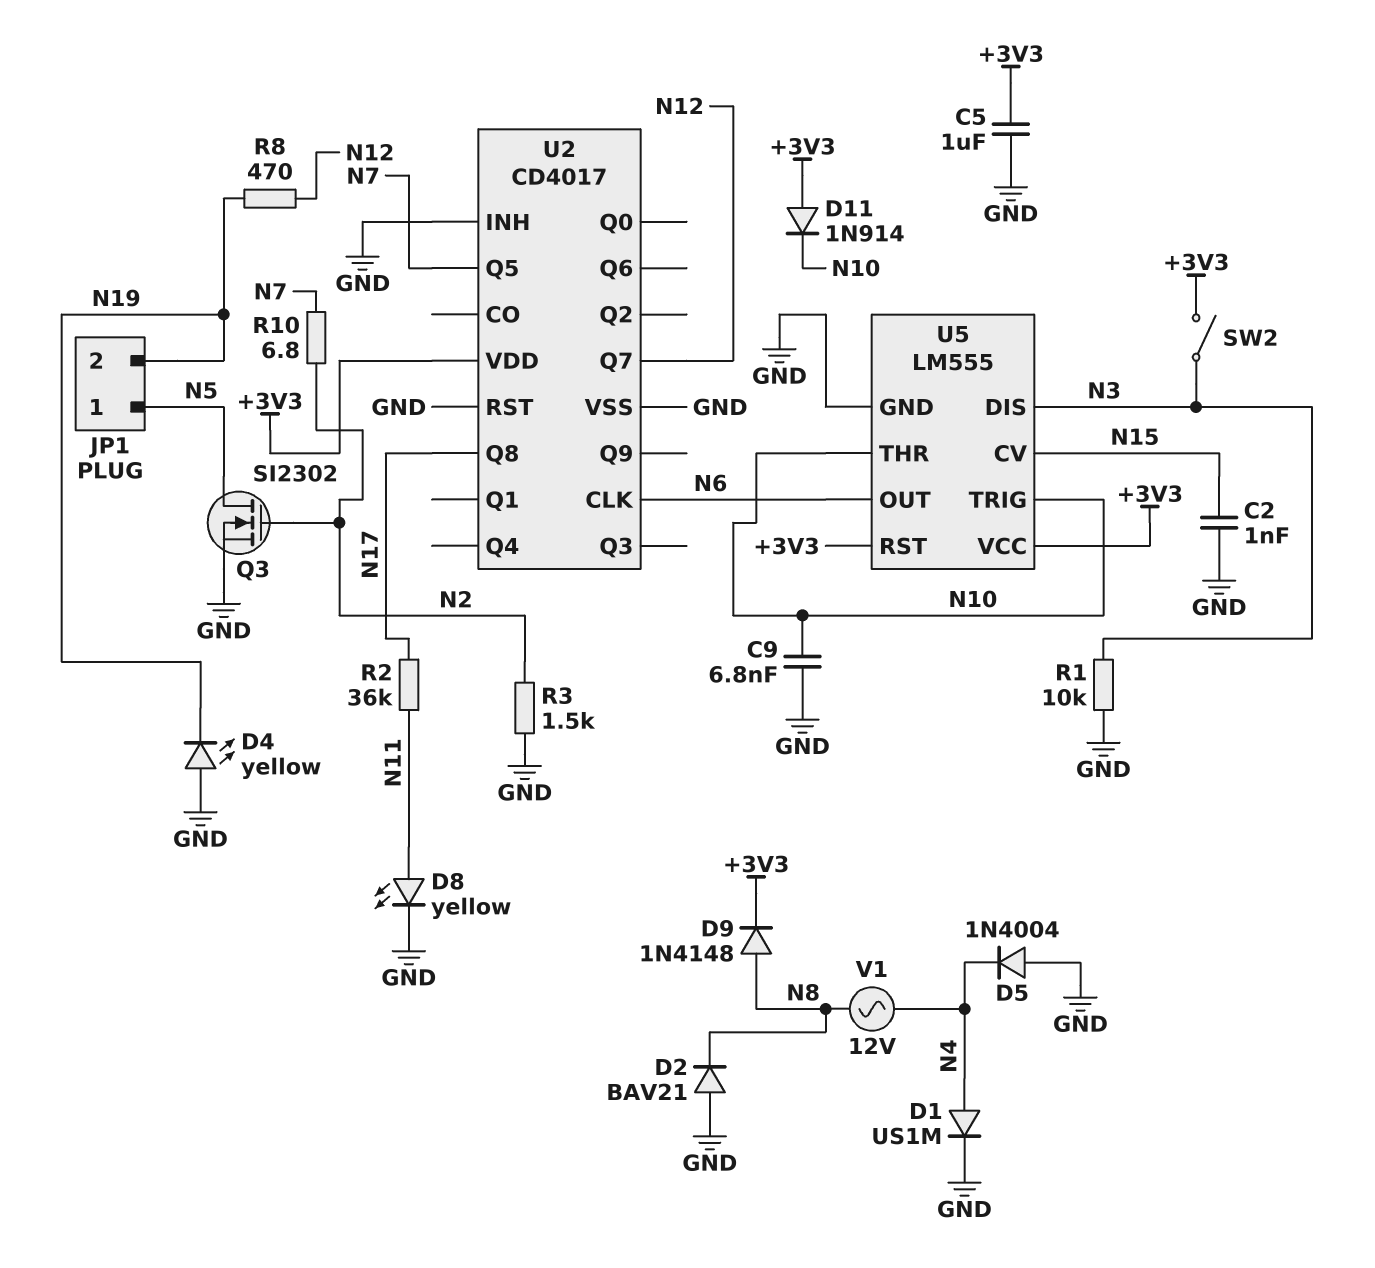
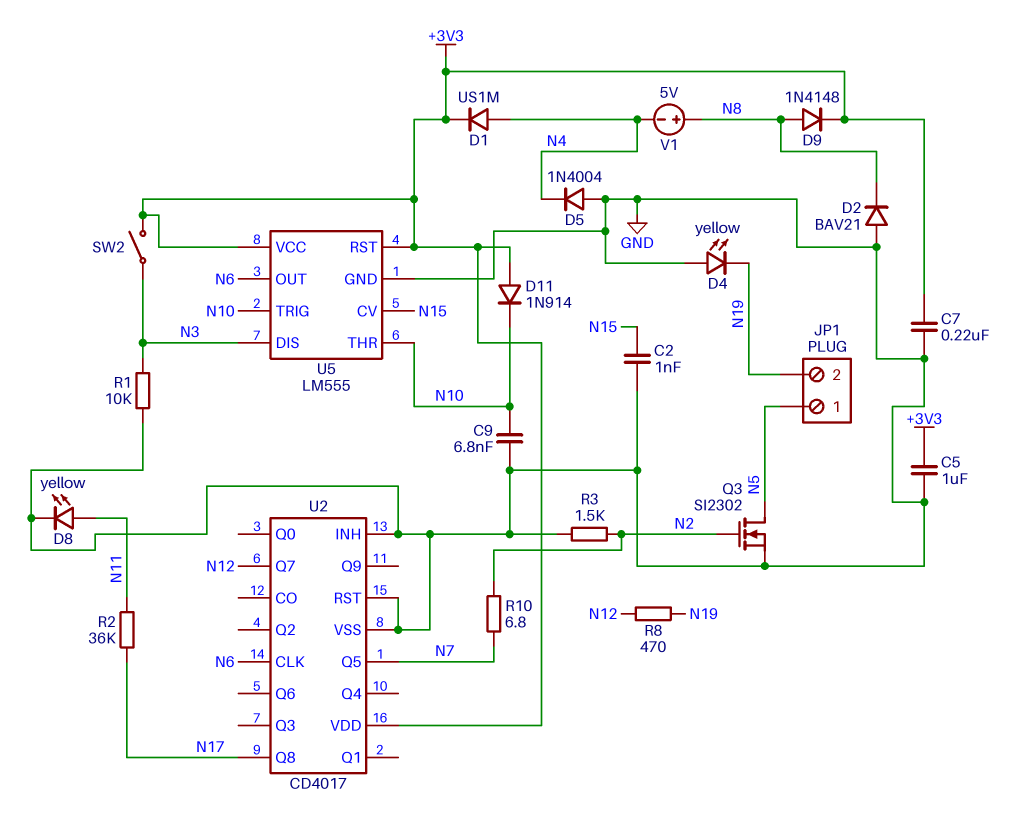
C7: none -> 220nF (+3V3, GND)
D1: diode US1M (A N4, K GND) -> diode US1M (A N4, K +3V3)
V1: AC 12V (N4, N8) -> 5V (plus N8, minus N4)

